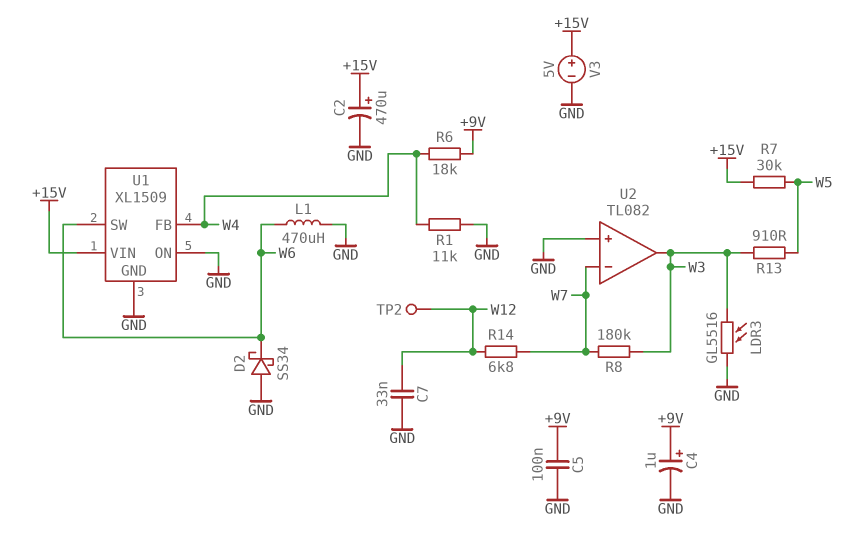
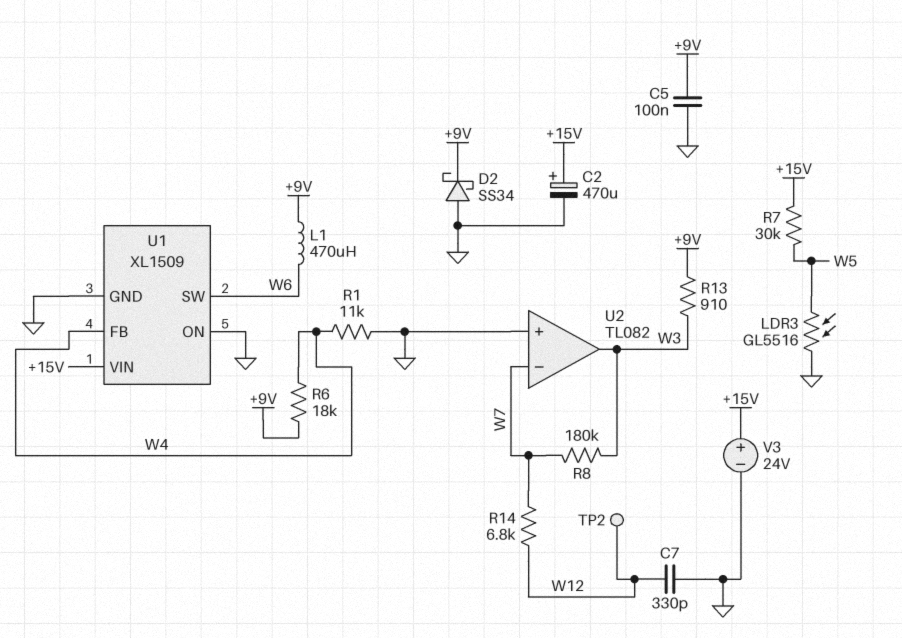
C4: 1uF (plus +9V, minus GND) -> none
C7: 33nF (GND, W12) -> 330pF (GND, W12)
D2: schottky SS34 (A GND, K W6) -> schottky SS34 (A GND, K +9V)
L1: 470uH (GND, W6) -> 470uH (+9V, W6)
LDR3: GL5516 (GND, W3) -> GL5516 (GND, W5)
R13: 910 (W3, W5) -> 910 (+9V, W3)
V3: 5V (plus +15V, minus GND) -> 24V (plus +15V, minus GND)

